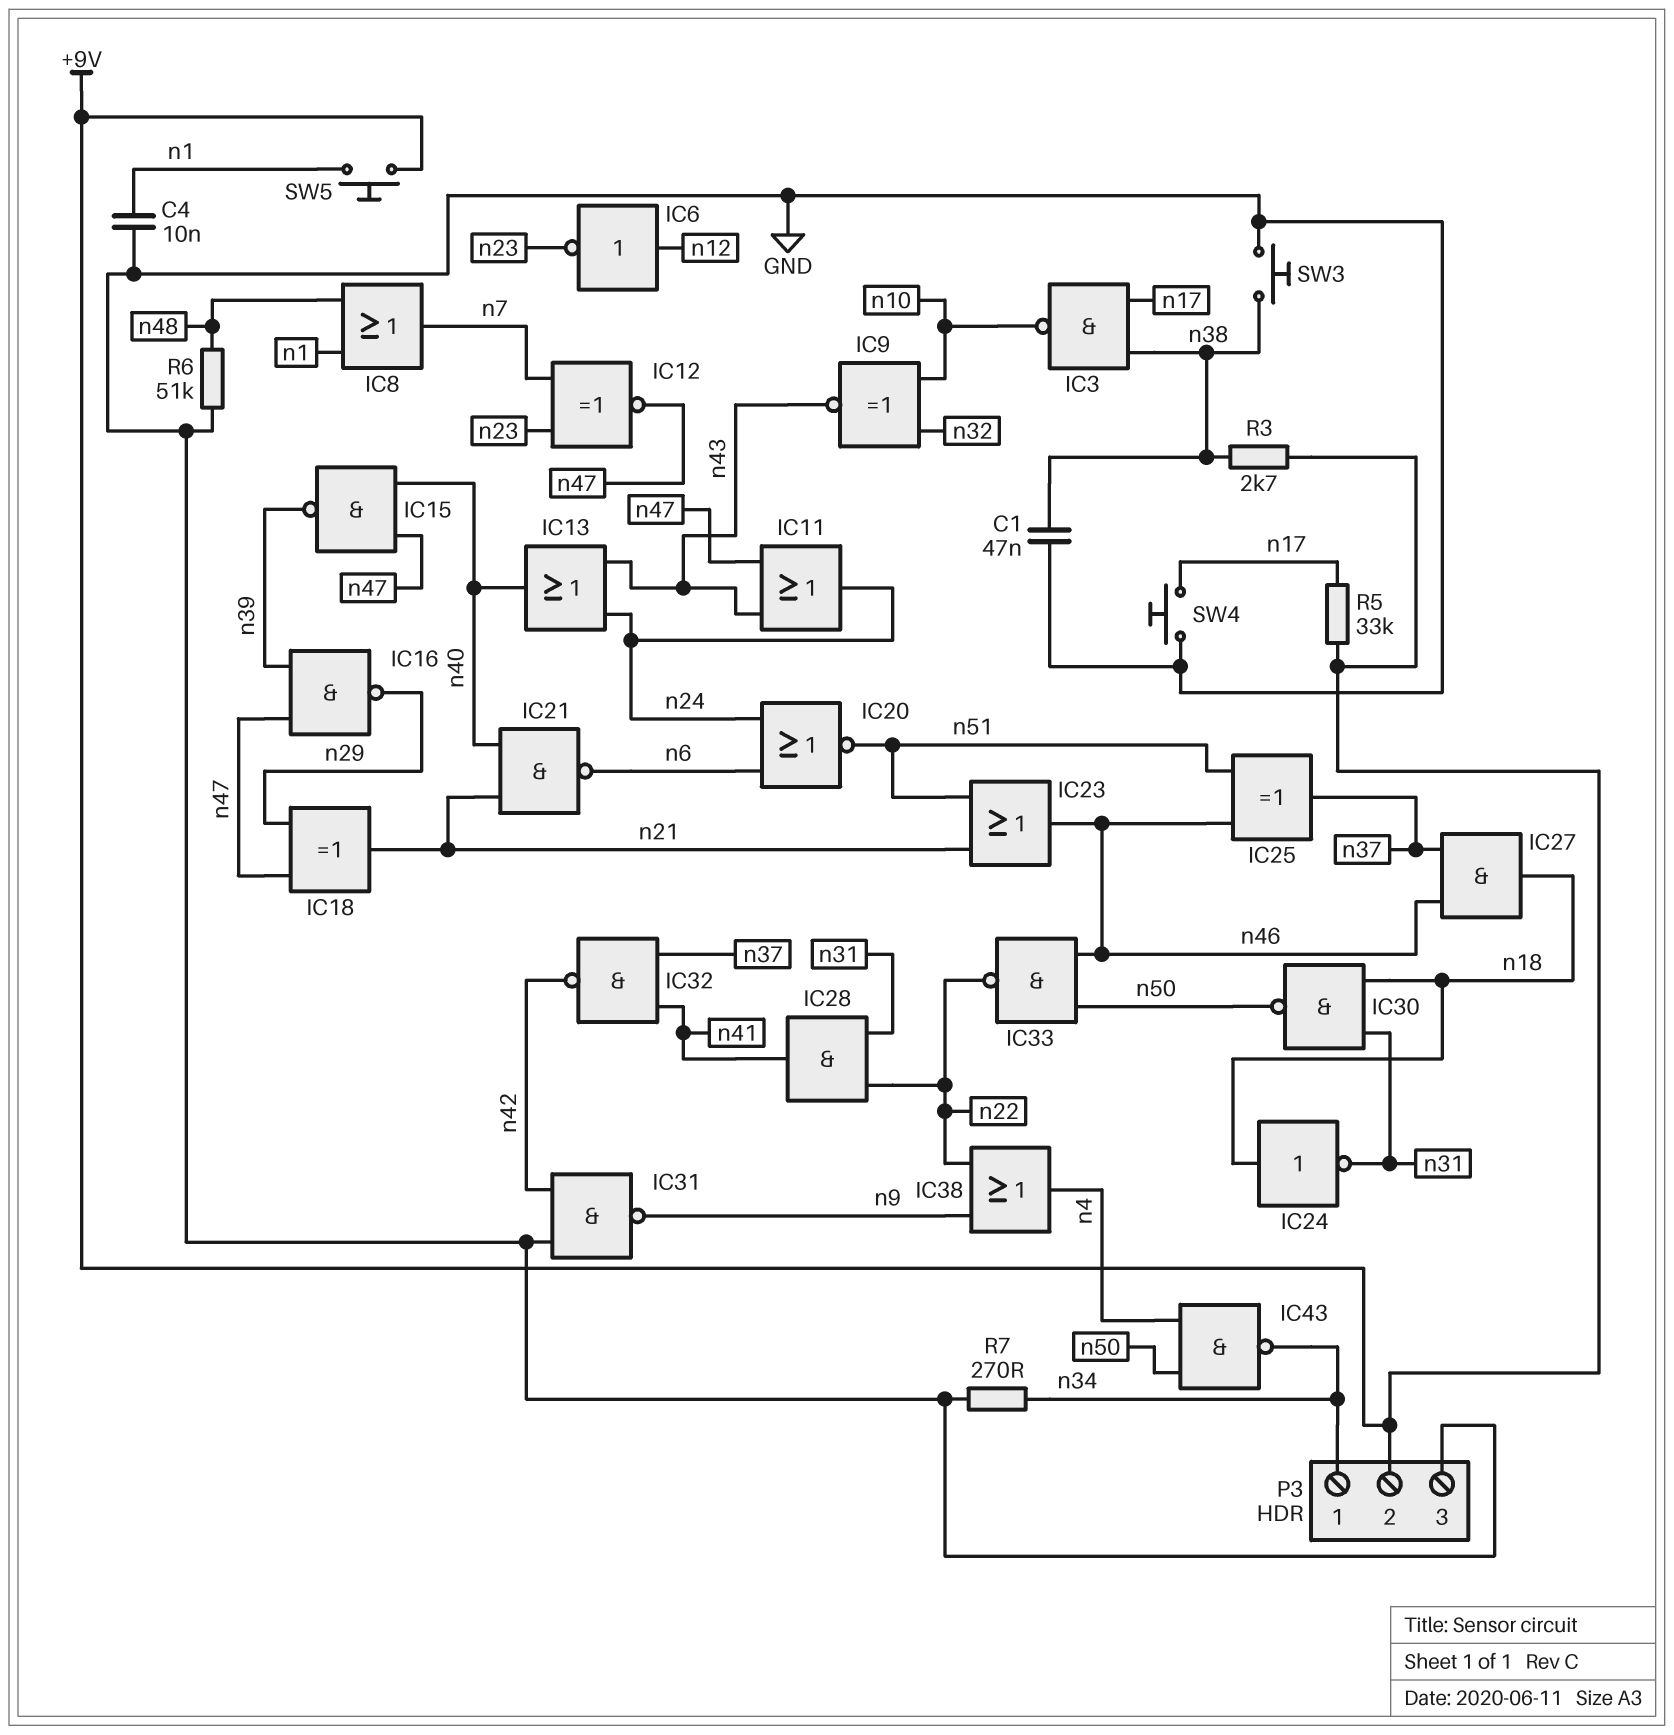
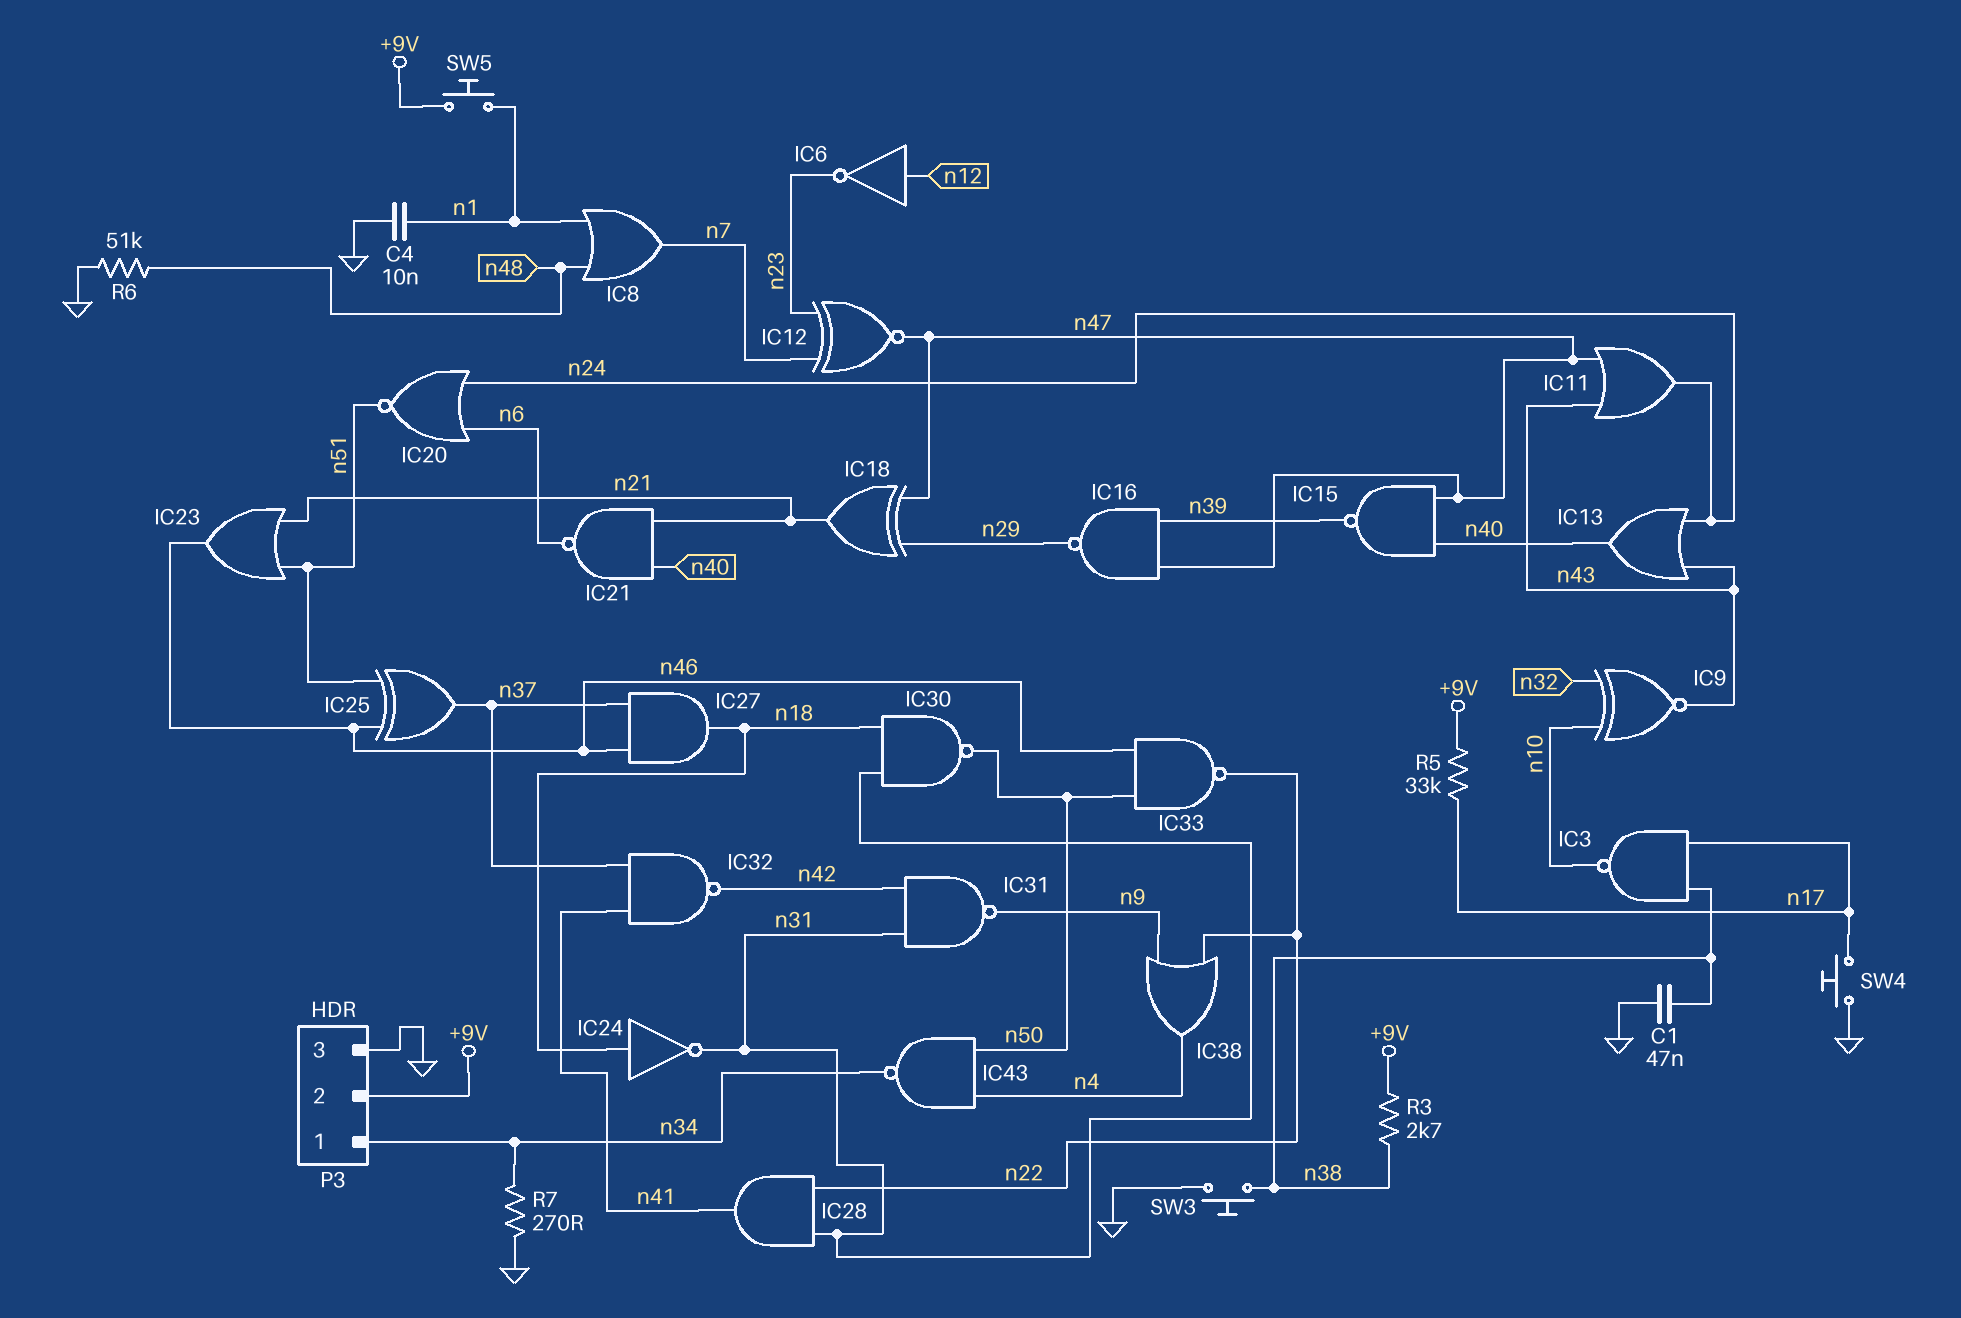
IC31: NAND (in GND, in n42, out n9) -> NAND (in n31, in n42, out n9)

